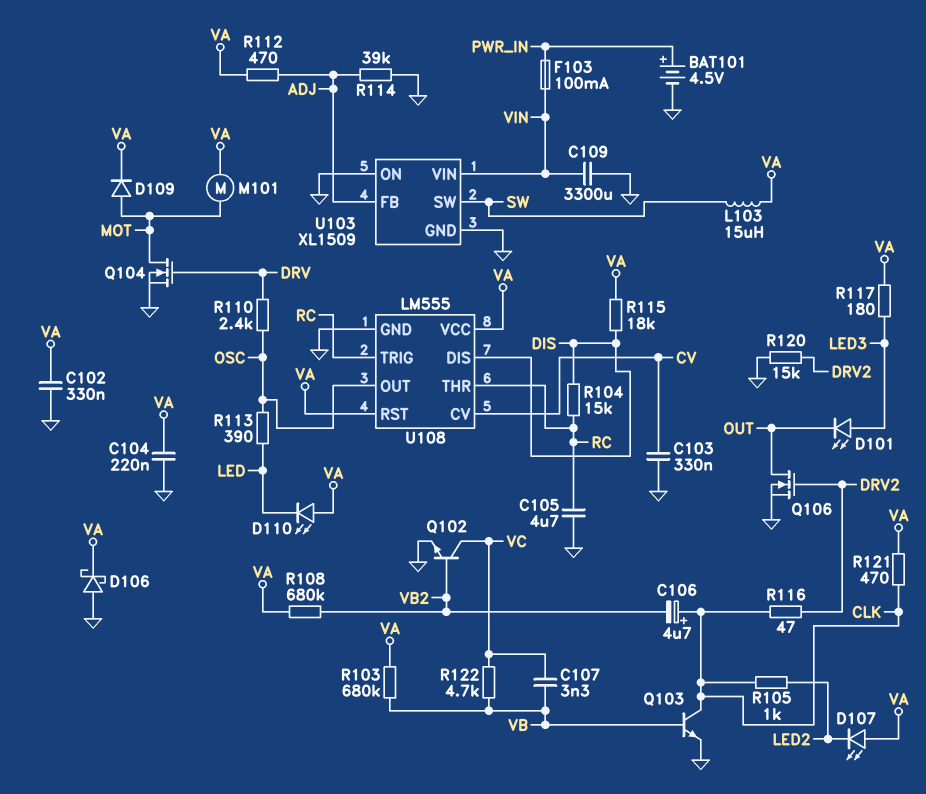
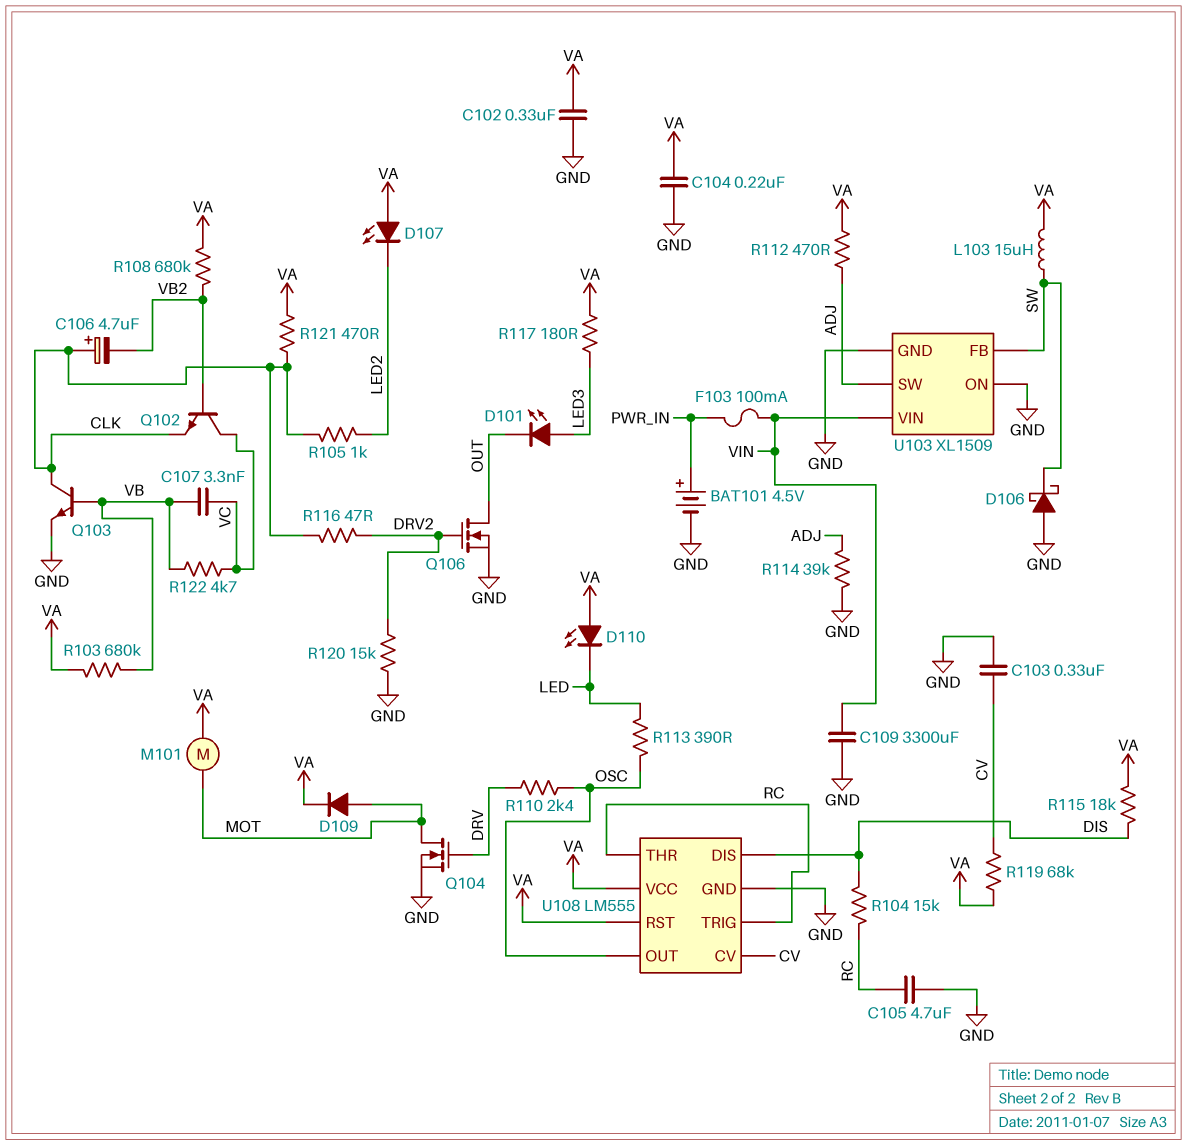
D106: schottky (A GND, K VA) -> schottky (A GND, K SW)
Q102: NPN (B VB2, C VC, E GND) -> NPN (B VB2, C VC, E CLK)
R119: none -> 68k (CV, VA)
U103 pin FB: ADJ -> SW
U103 pin SW: SW -> ADJ

